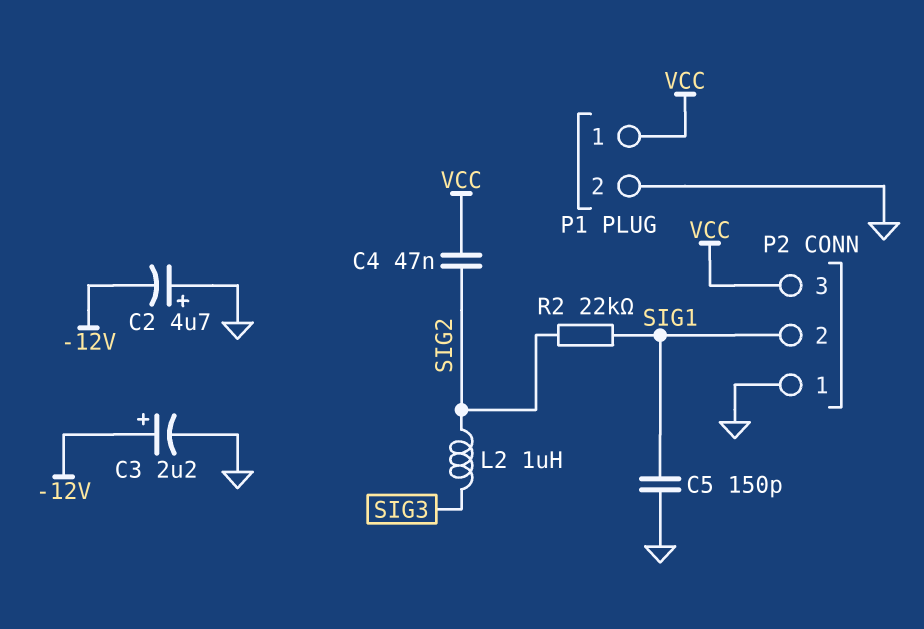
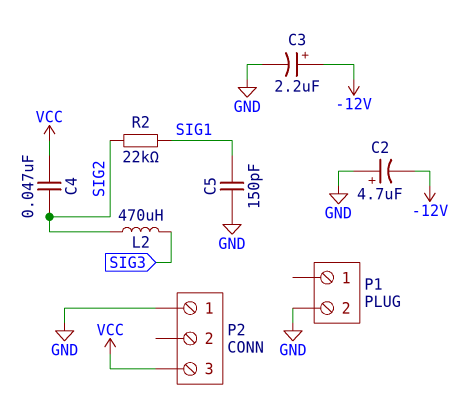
L2: 1uH (SIG2, SIG3) -> 470uH (SIG2, SIG3)
P1 pin 1: VCC -> none
P2 pin 2: SIG1 -> none

